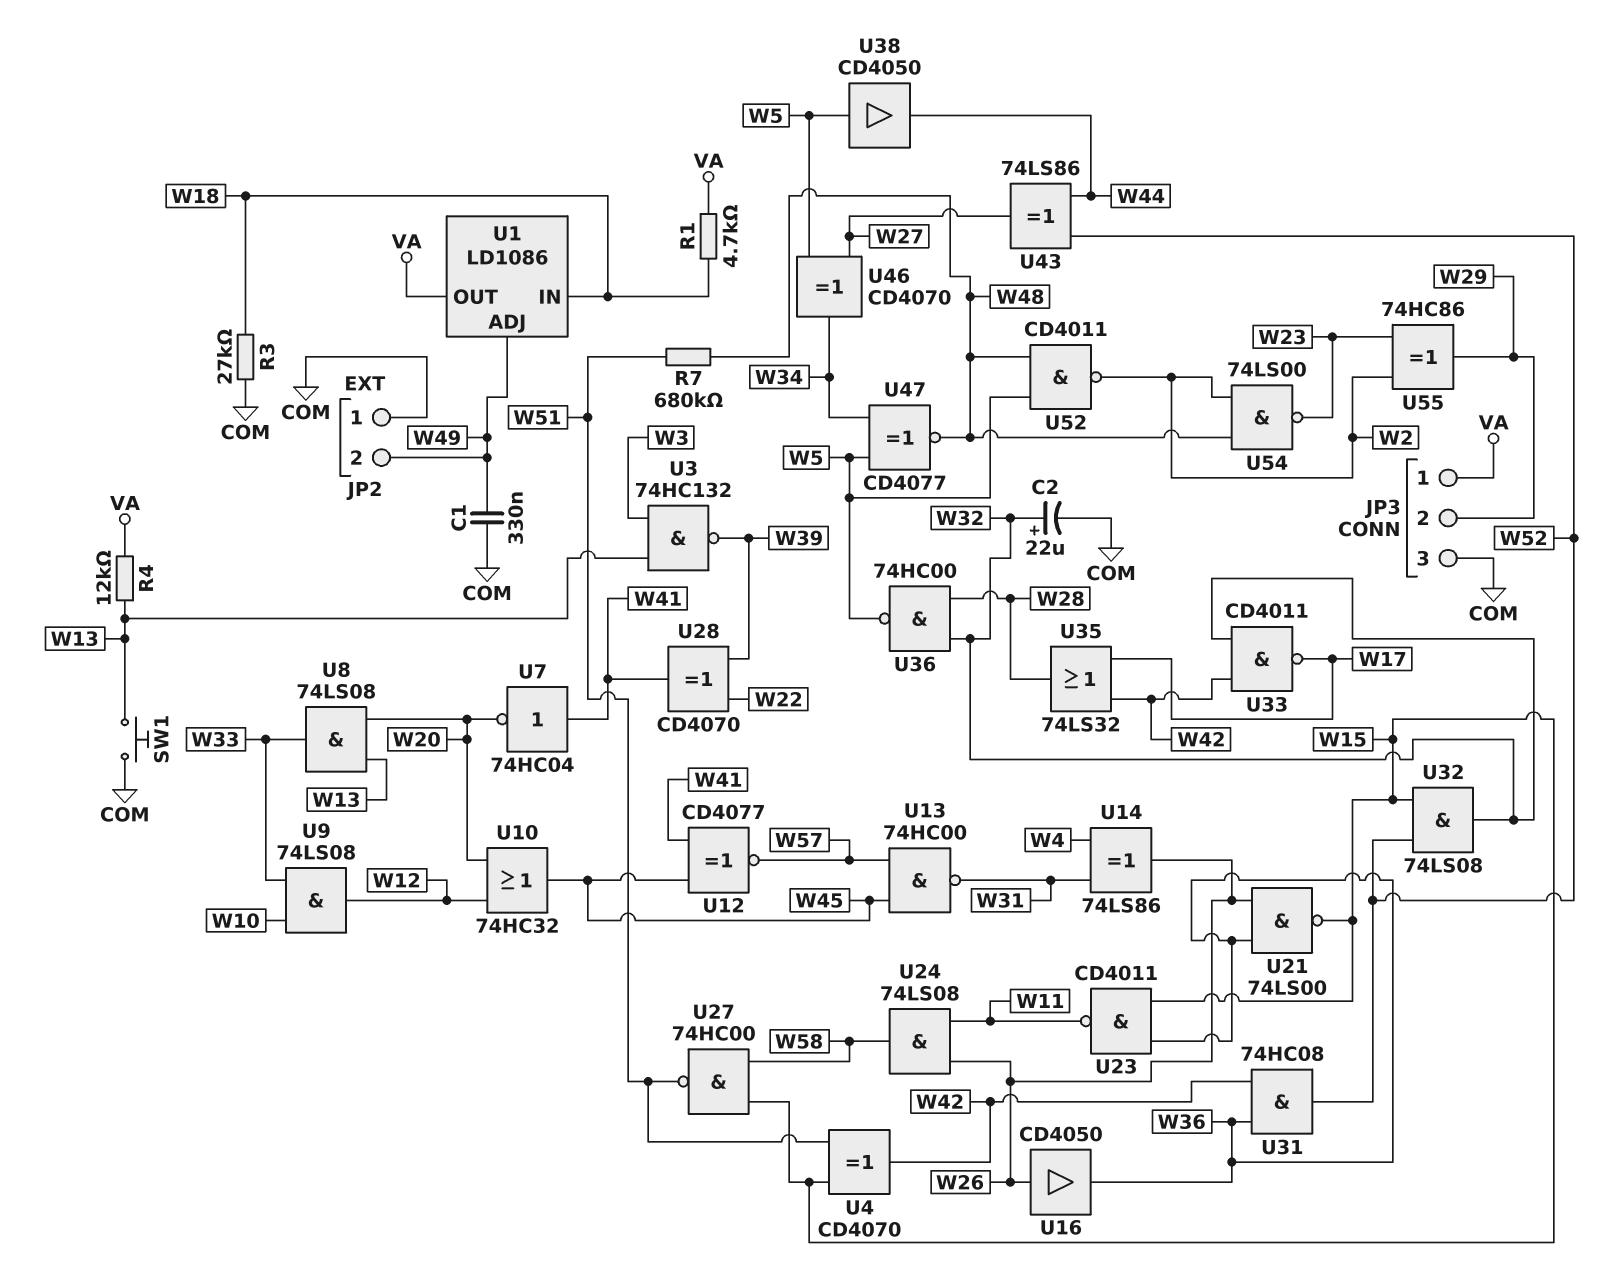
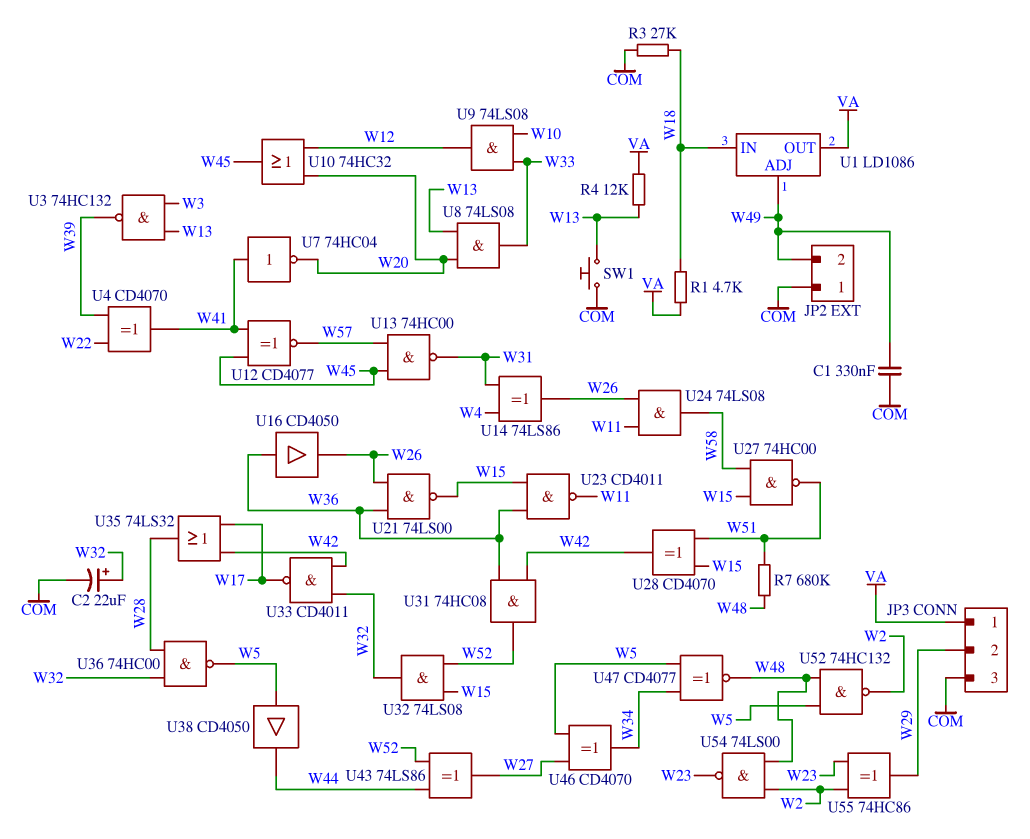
U4: XOR CD4070 (in W15, in W51, out W42) -> XOR CD4070 (in W22, in W39, out W41)
U16: buffer CD4050 (in W26, out W36) -> buffer CD4050 (in W36, out W26)
U28: XOR CD4070 (in W22, in W39, out W41) -> XOR CD4070 (in W15, in W51, out W42)
U52: NAND CD4011 (in W5, in W48, out W2) -> NAND 74HC132 (in W5, in W48, out W2)

